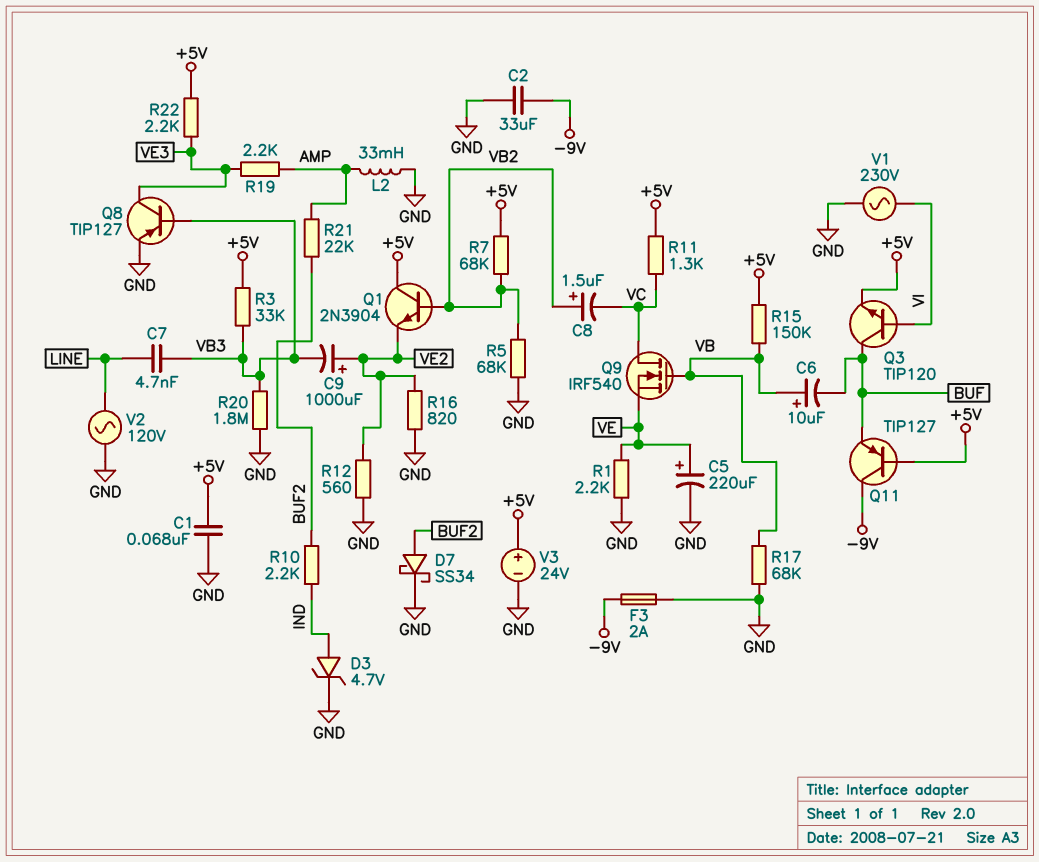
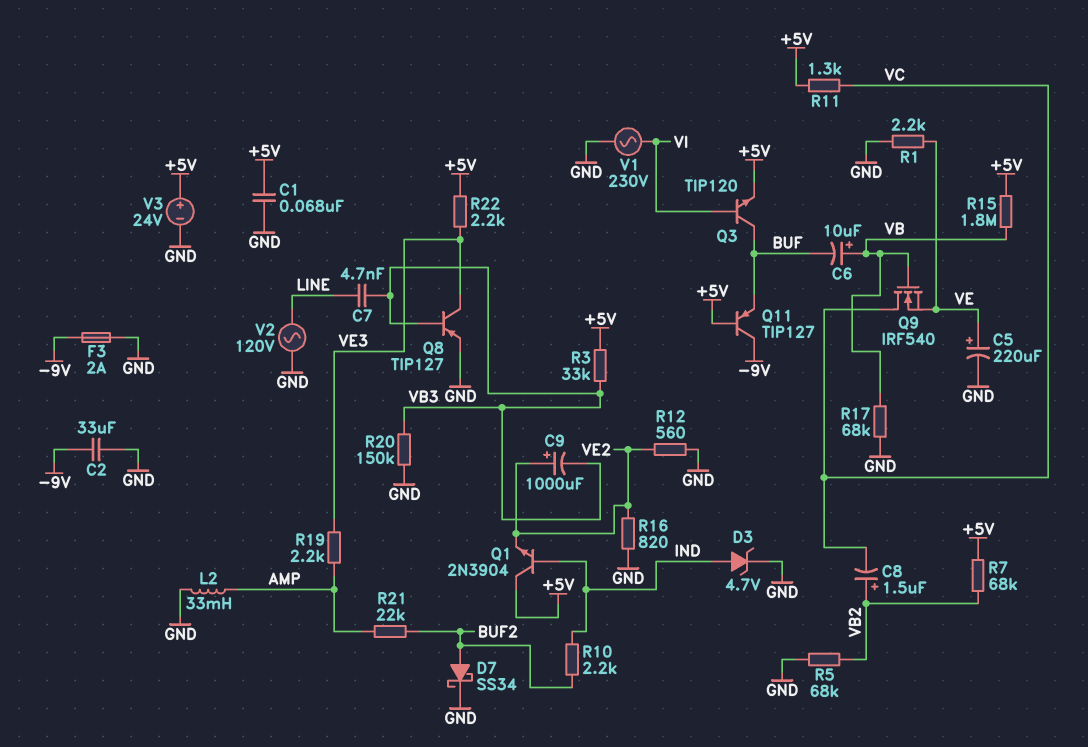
Q1: NPN 2N3904 (B VB2, C +5V, E VE2) -> NPN 2N3904 (B IND, C +5V, E VE2)
R15: 150k (+5V, VB) -> 1.8M (+5V, VB)
R20: 1.8M (GND, VB3) -> 150k (GND, VB3)

